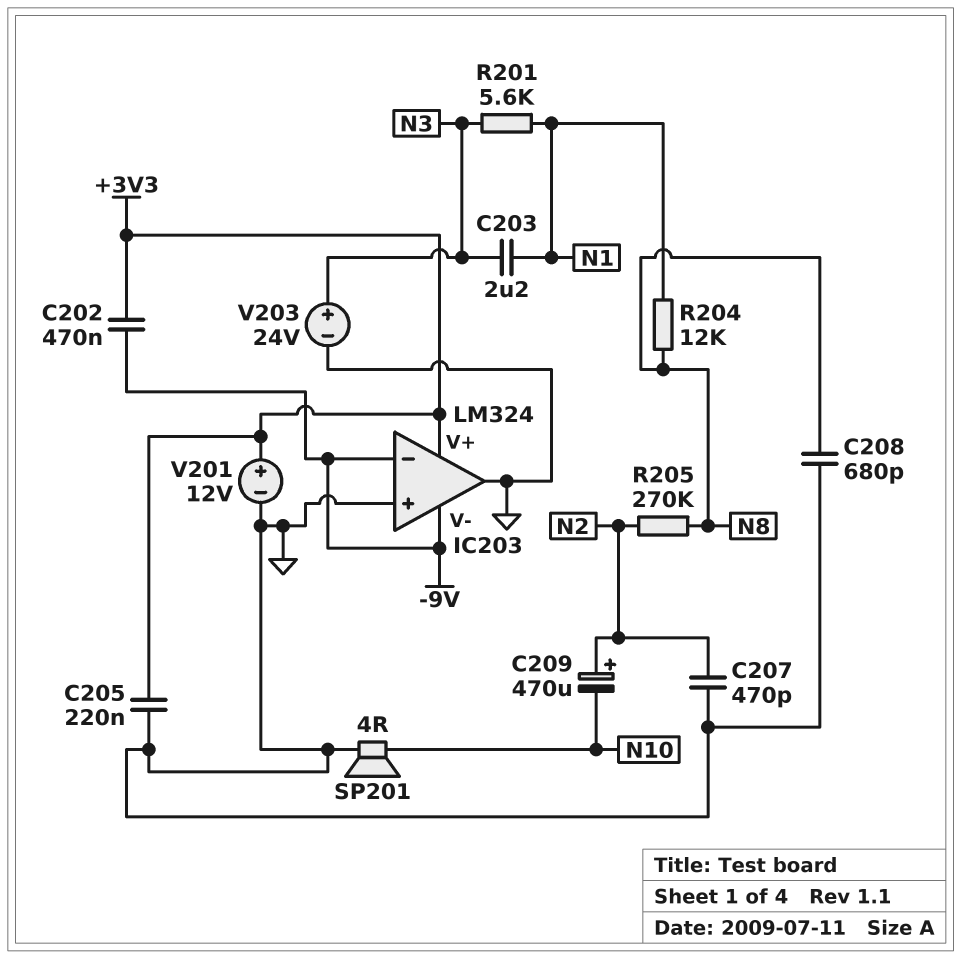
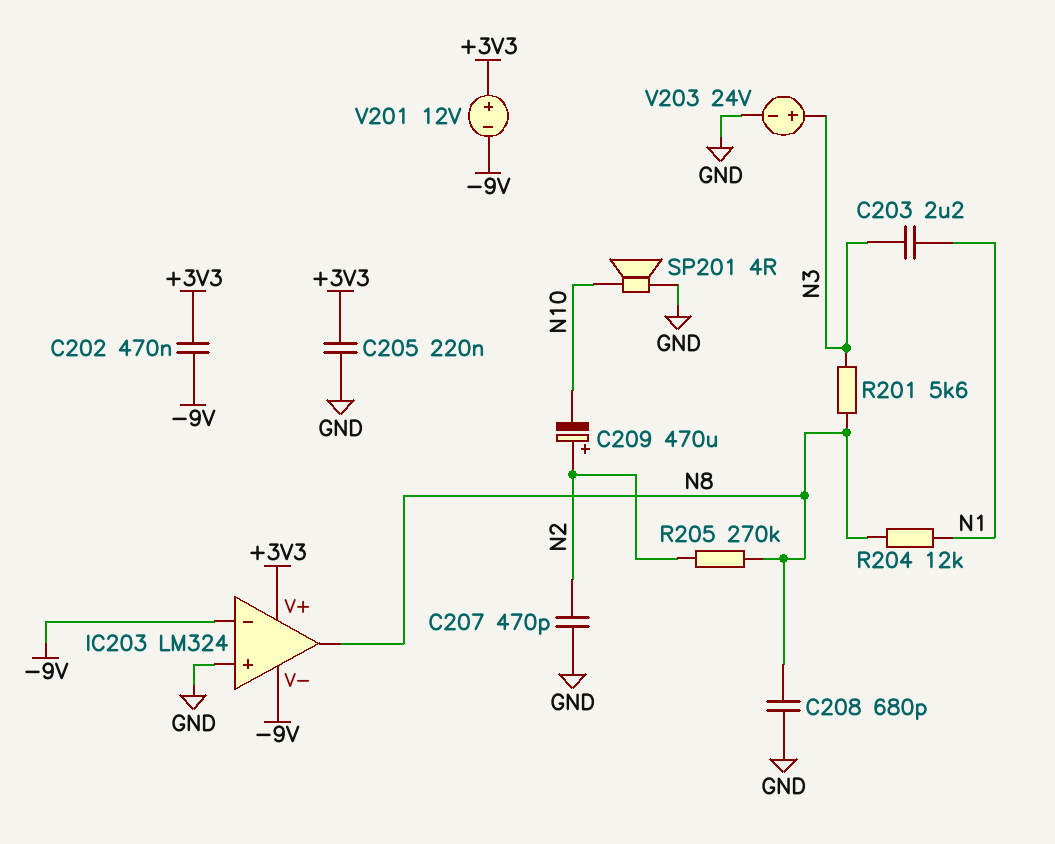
IC203 pin out: GND -> N8
R201: 5.6k (N1, N3) -> 5.6k (N3, N8)
V201: 12V (plus +3V3, minus GND) -> 12V (plus +3V3, minus -9V)

